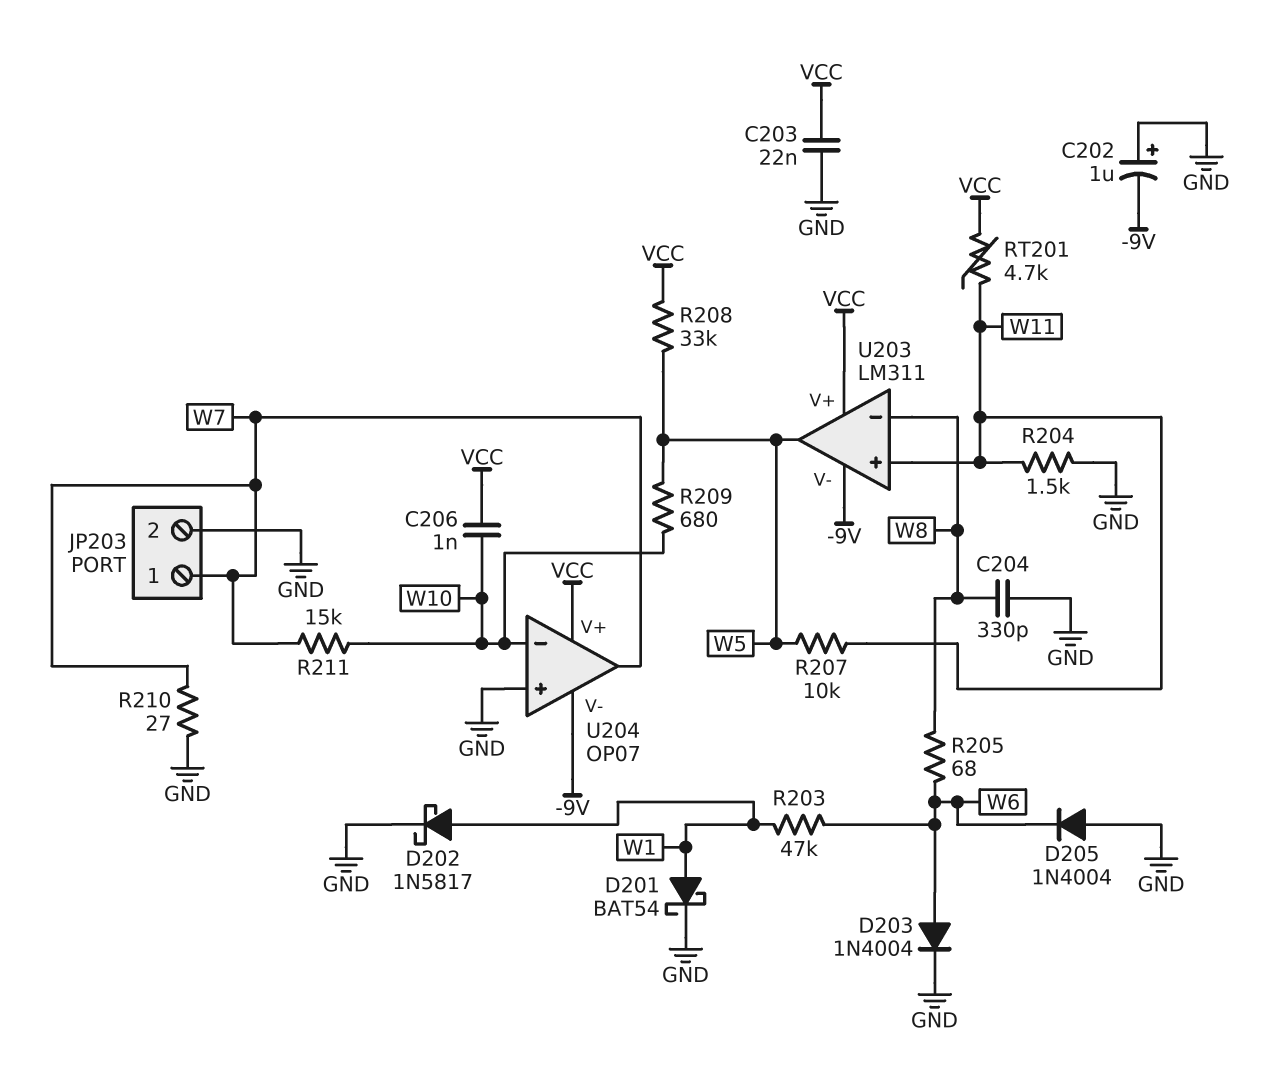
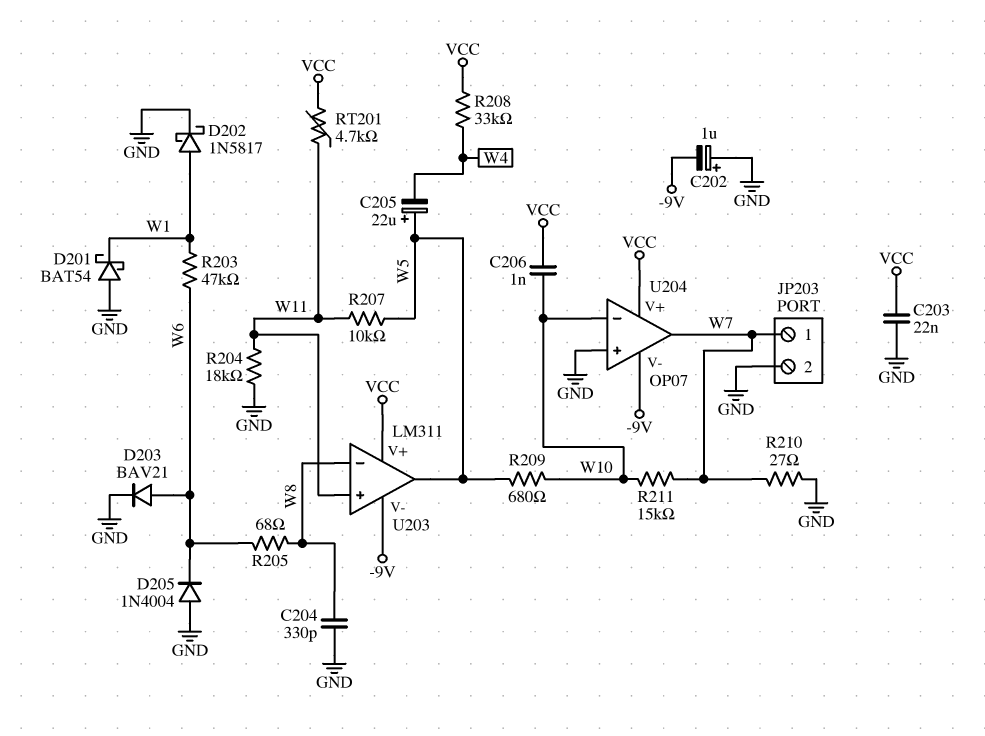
C205: none -> 22uF (plus W5, minus W4)
D201: schottky BAT54 (A W1, K GND) -> schottky BAT54 (A GND, K W1)
D203: diode 1N4004 (A W6, K GND) -> diode BAV21 (A W6, K GND)
R204: 1.5k (GND, W11) -> 18k (GND, W11)
R208: 33k (VCC, W5) -> 33k (VCC, W4)

